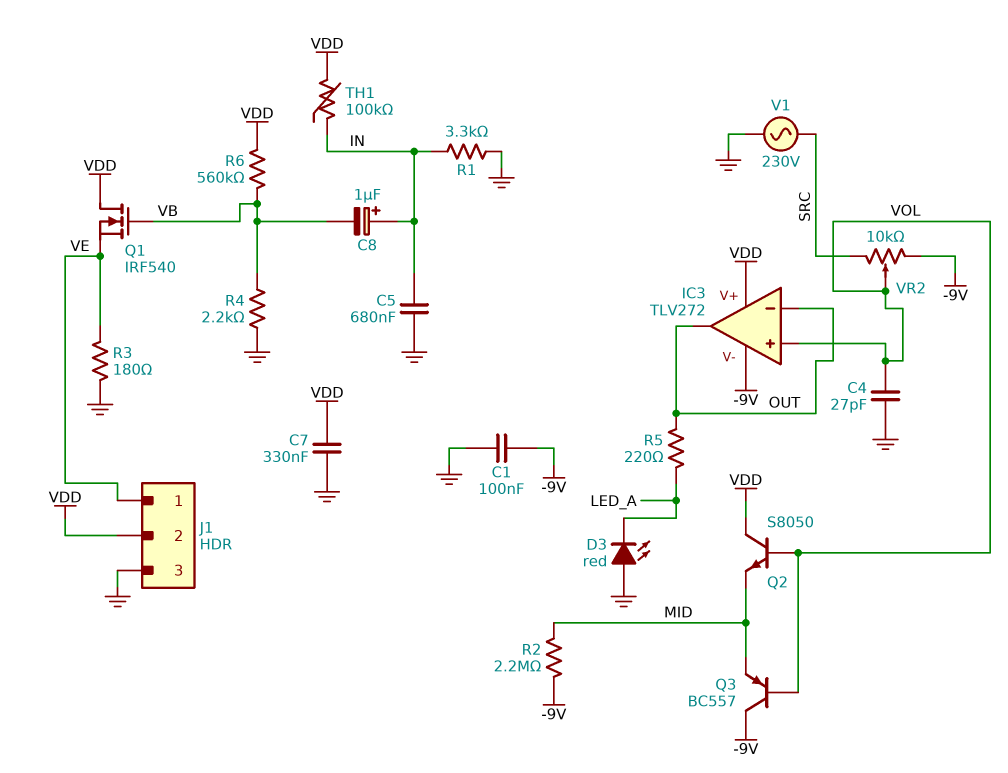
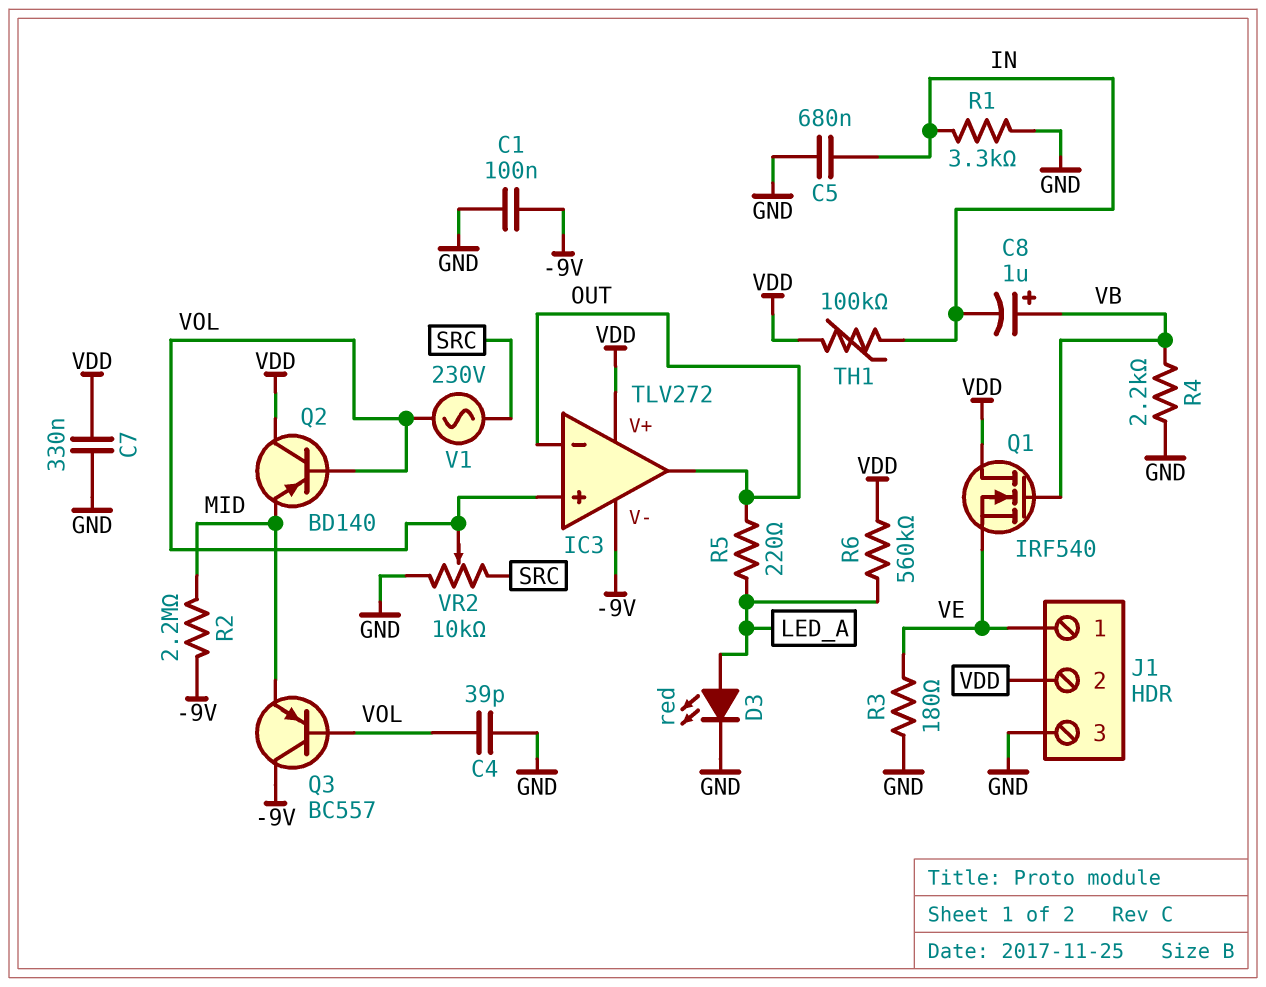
C4: 27pF (GND, VOL) -> 39pF (GND, VOL)
C8: 1uF (plus IN, minus VB) -> 1uF (plus VB, minus IN)
D3: LED red (A GND, K LED_A) -> LED red (A LED_A, K GND)
Q2: NPN S8050 (B VOL, C VDD, E MID) -> PNP BD140 (B VOL, C VDD, E MID)
R6: 560k (VB, VDD) -> 560k (LED_A, VDD)
V1: AC 230V (GND, SRC) -> AC 230V (SRC, VOL)
VR2: 10k (-9V, SRC, wiper VOL) -> 10k (GND, SRC, wiper VOL)

